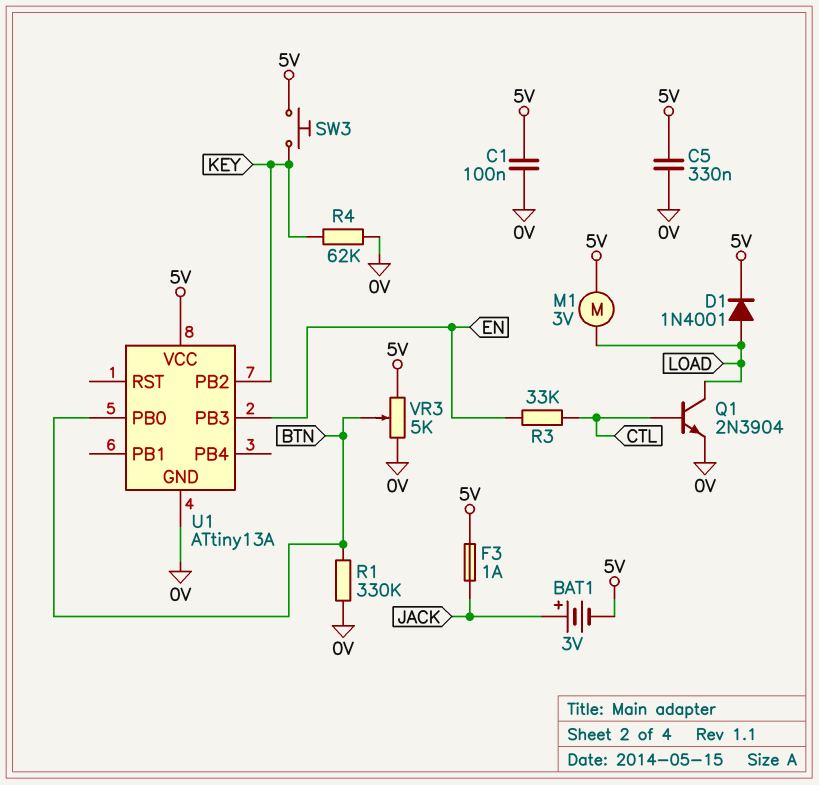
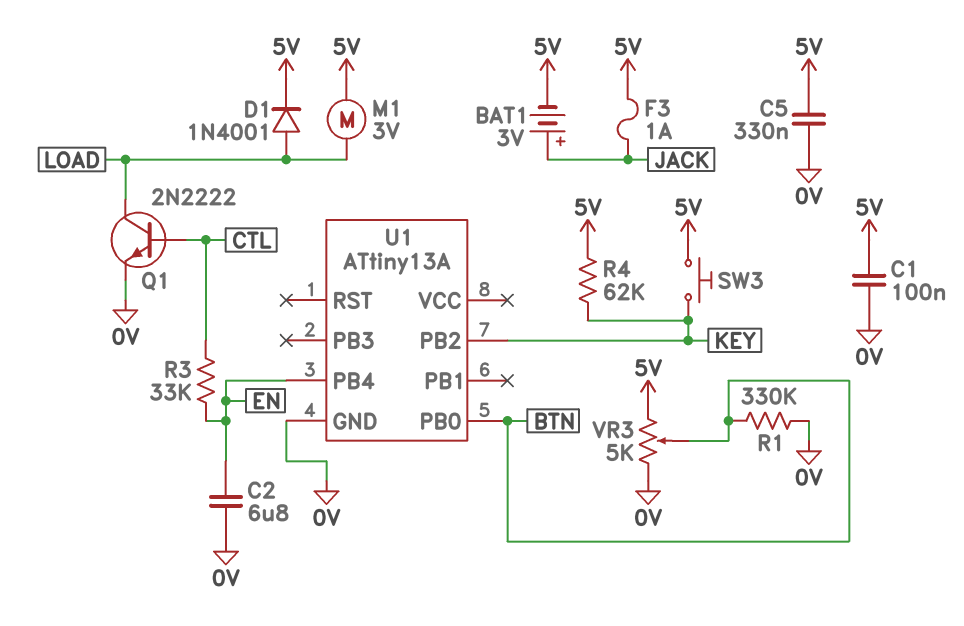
C2: none -> 6.8uF (0V, EN)
Q1: NPN 2N3904 (B CTL, C LOAD, E 0V) -> NPN 2N2222 (B CTL, C LOAD, E 0V)
R4: 62k (0V, KEY) -> 62k (5V, KEY)
U1 pin PB3: EN -> none
U1 pin PB4: none -> EN
U1 pin VCC: 5V -> none

